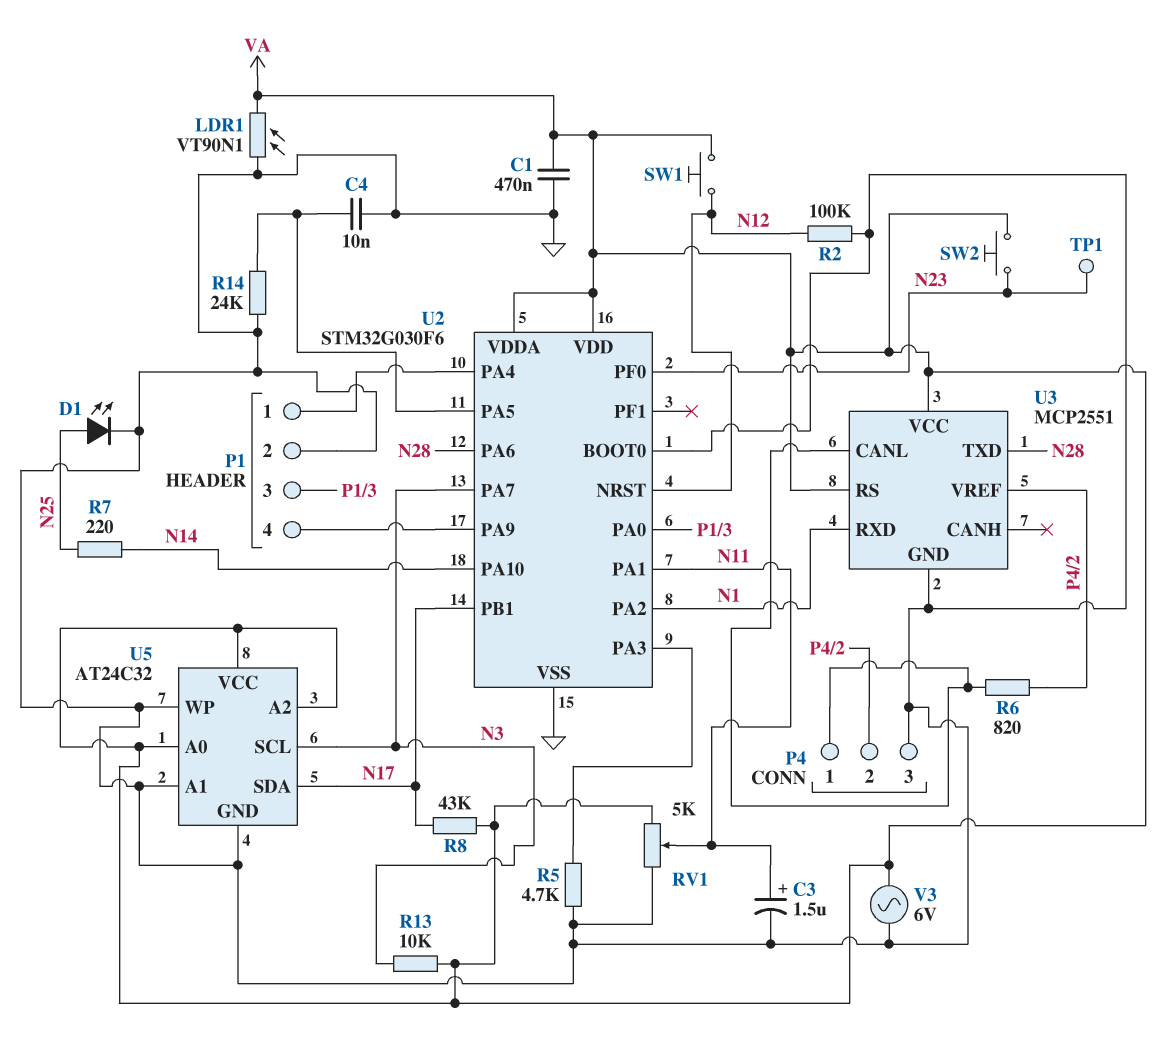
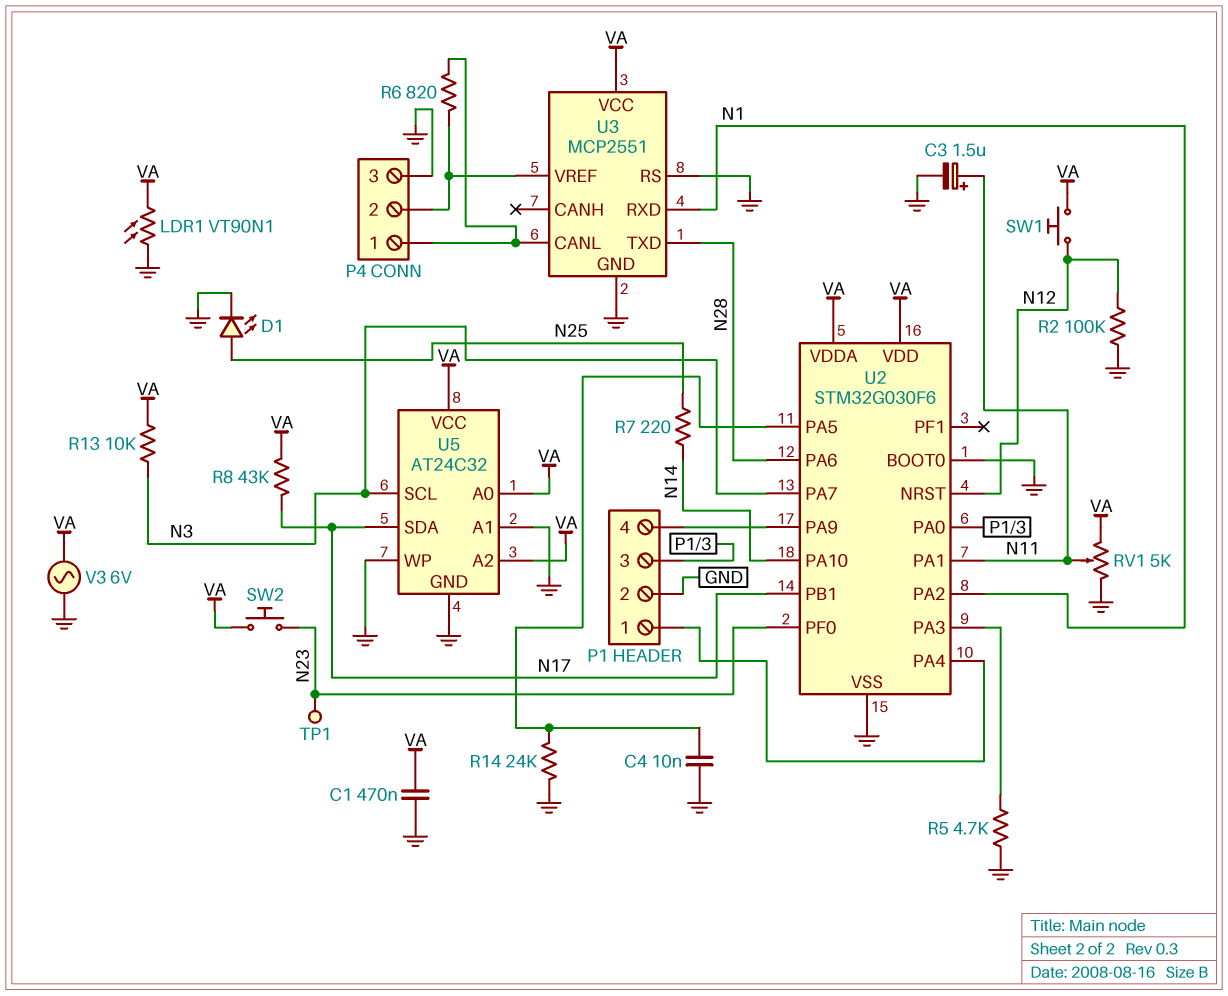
U3 pin RS: VA -> GND

